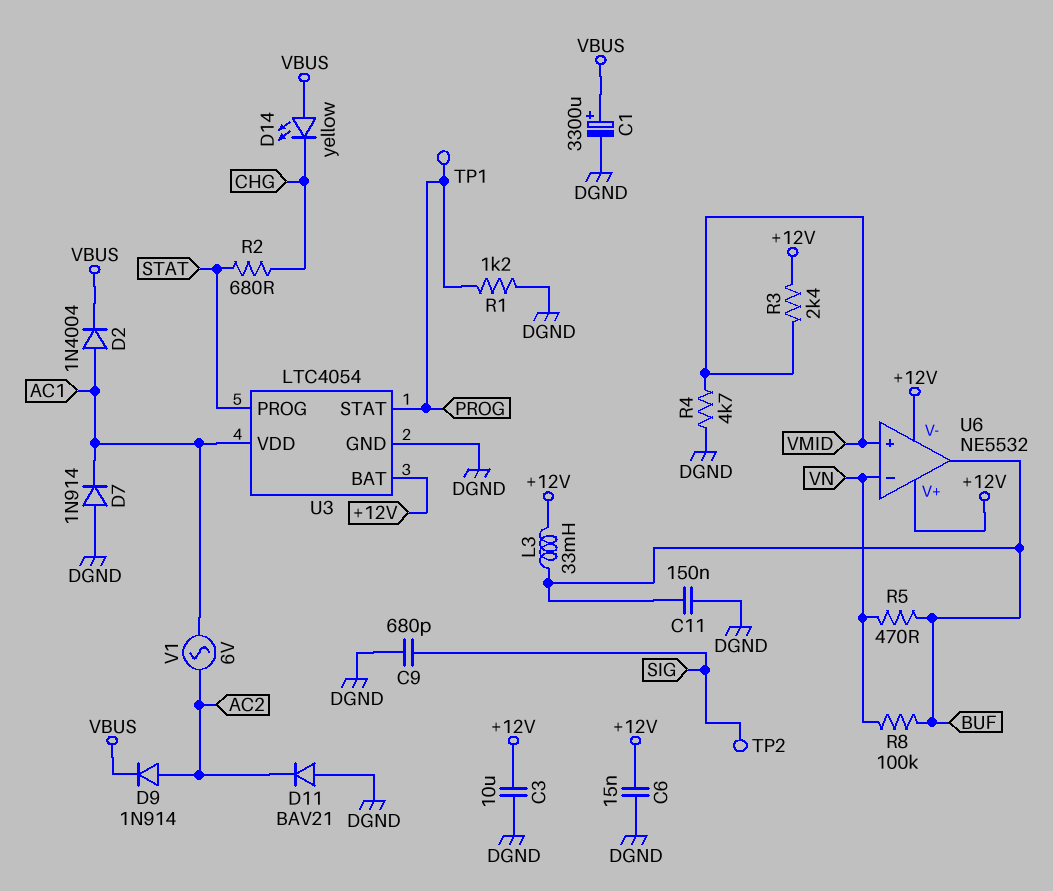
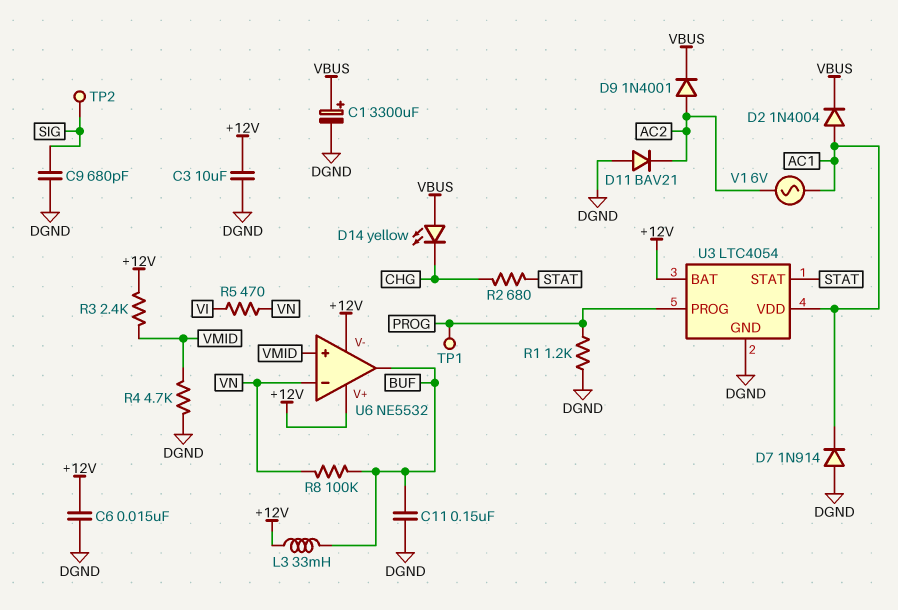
D9: diode 1N914 (A AC2, K VBUS) -> diode 1N4001 (A AC2, K VBUS)
R5: 470 (BUF, VN) -> 470 (VI, VN)
U3 pin PROG: STAT -> PROG
U3 pin STAT: PROG -> STAT

